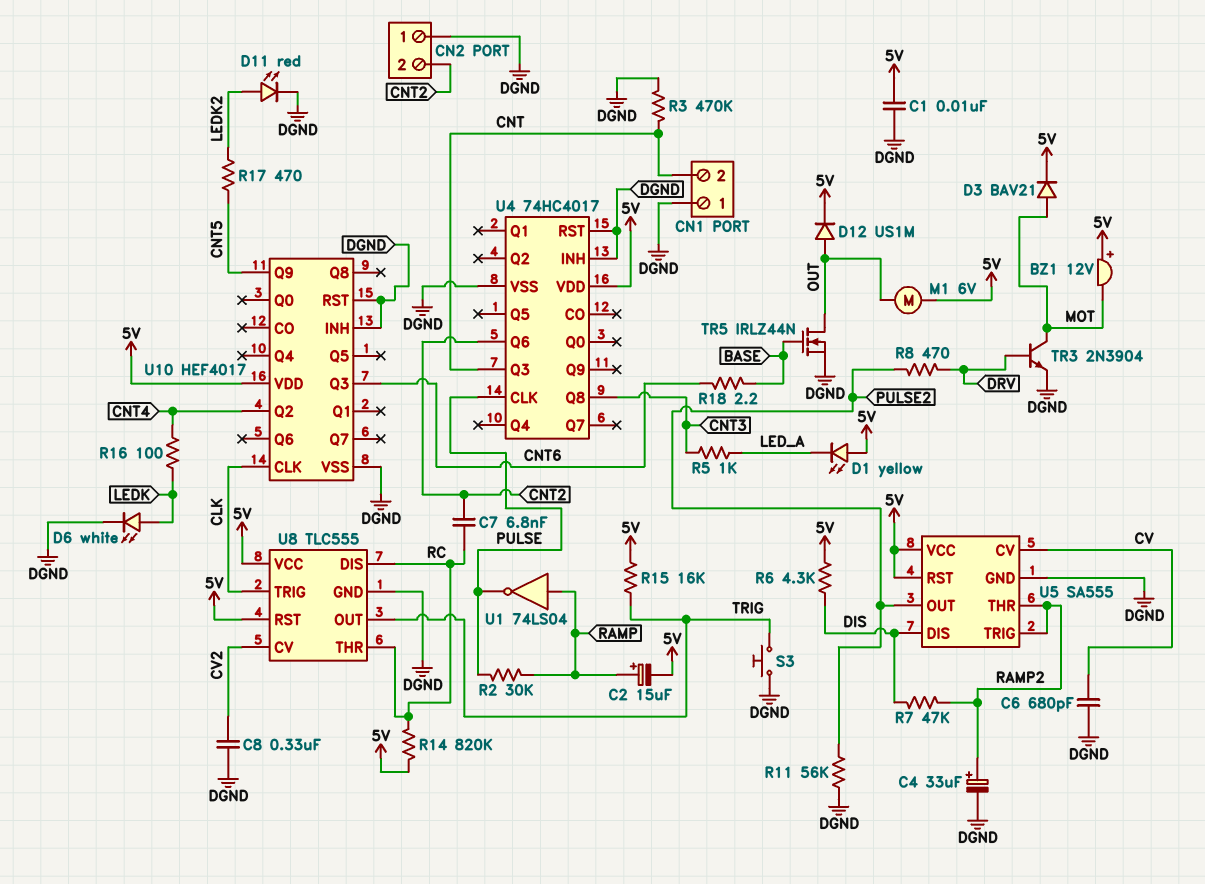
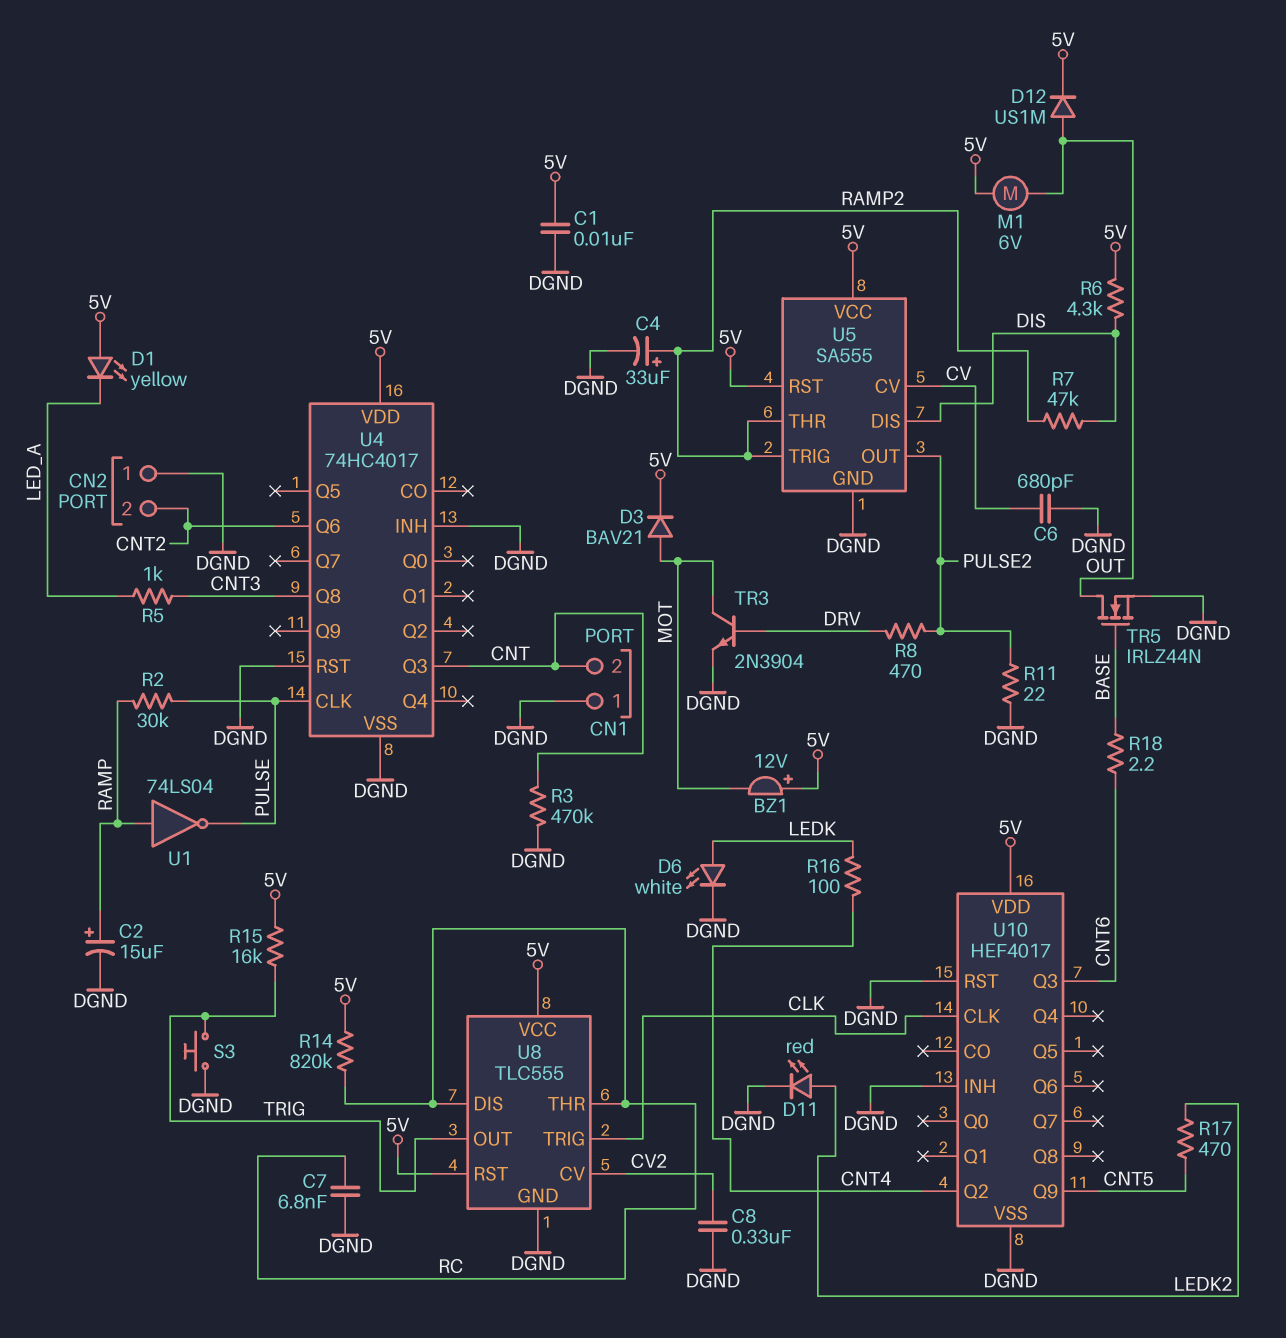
C2: 15uF (plus RAMP, minus 5V) -> 15uF (plus RAMP, minus DGND)
C7: 6.8nF (CNT2, RC) -> 6.8nF (DGND, RC)
R11: 56k (DGND, PULSE2) -> 22 (DGND, PULSE2)

